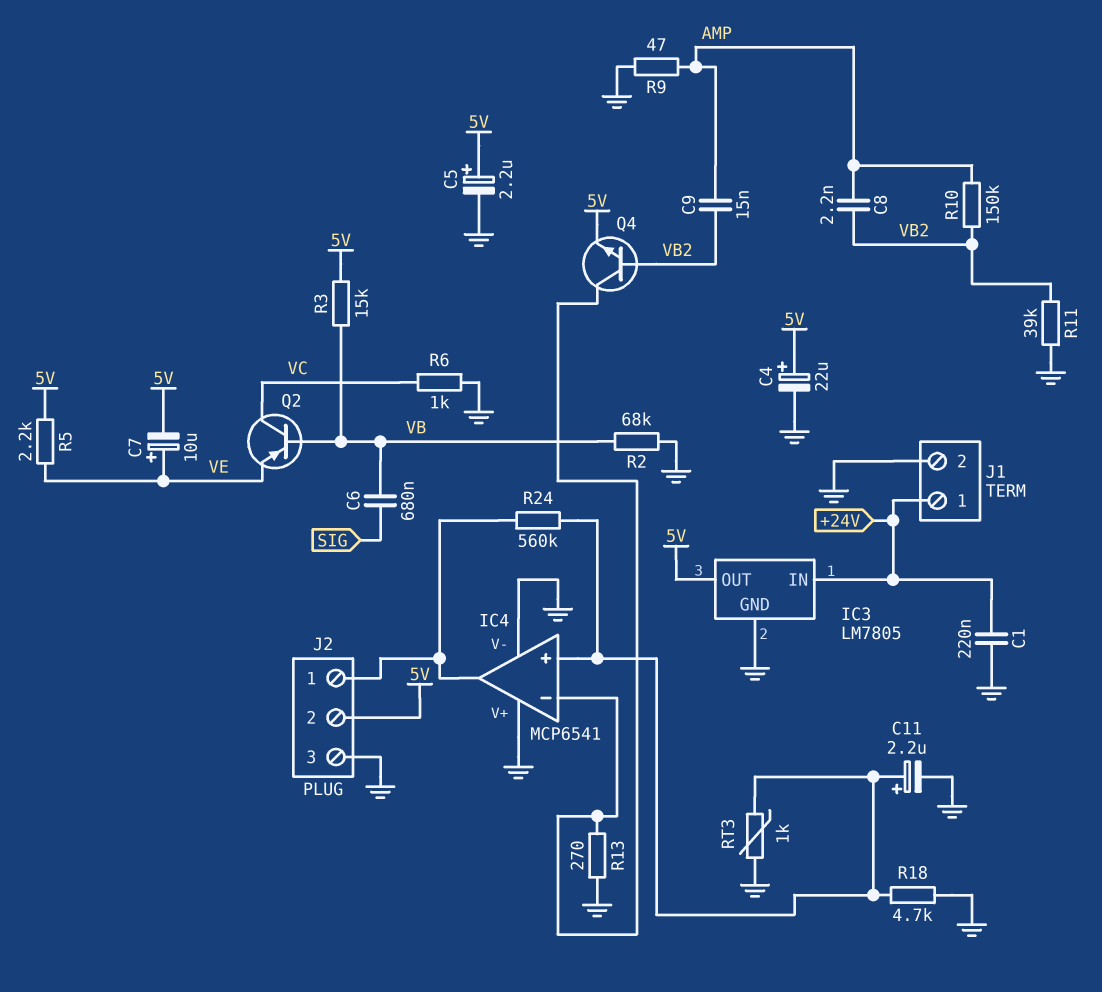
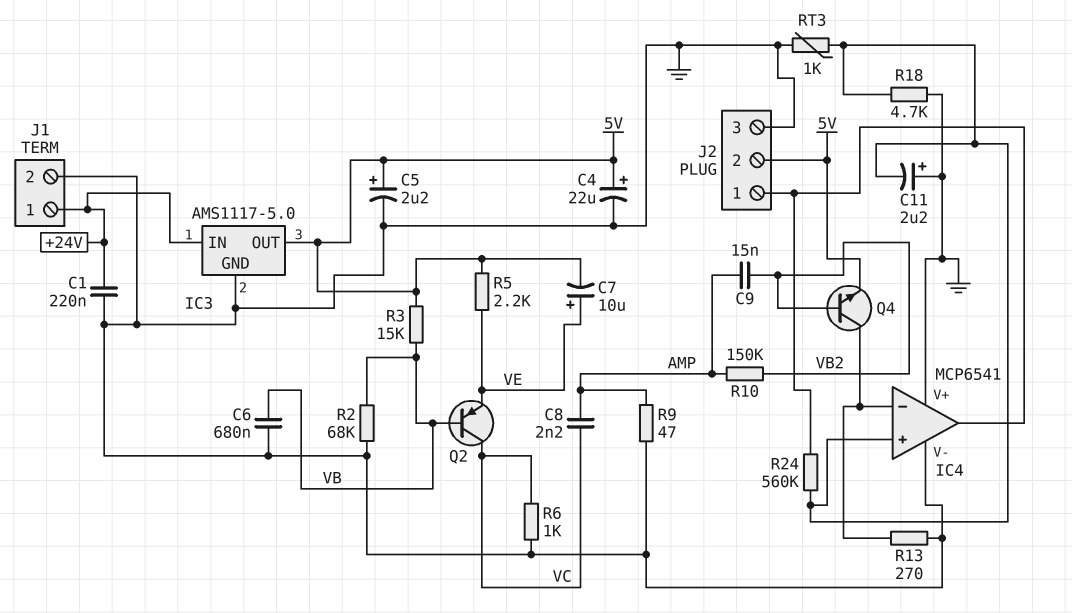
C6: 680nF (SIG, VB) -> 680nF (GND, VB)
C8: 2.2nF (AMP, VB2) -> 2.2nF (AMP, VC)
C11: 2.2uF (plus IC4/in+, minus GND) -> 2.2uF (plus GND, minus IC4/in+)
IC3: LM7805 -> AMS1117-5.0
R11: 39k (GND, VB2) -> none

